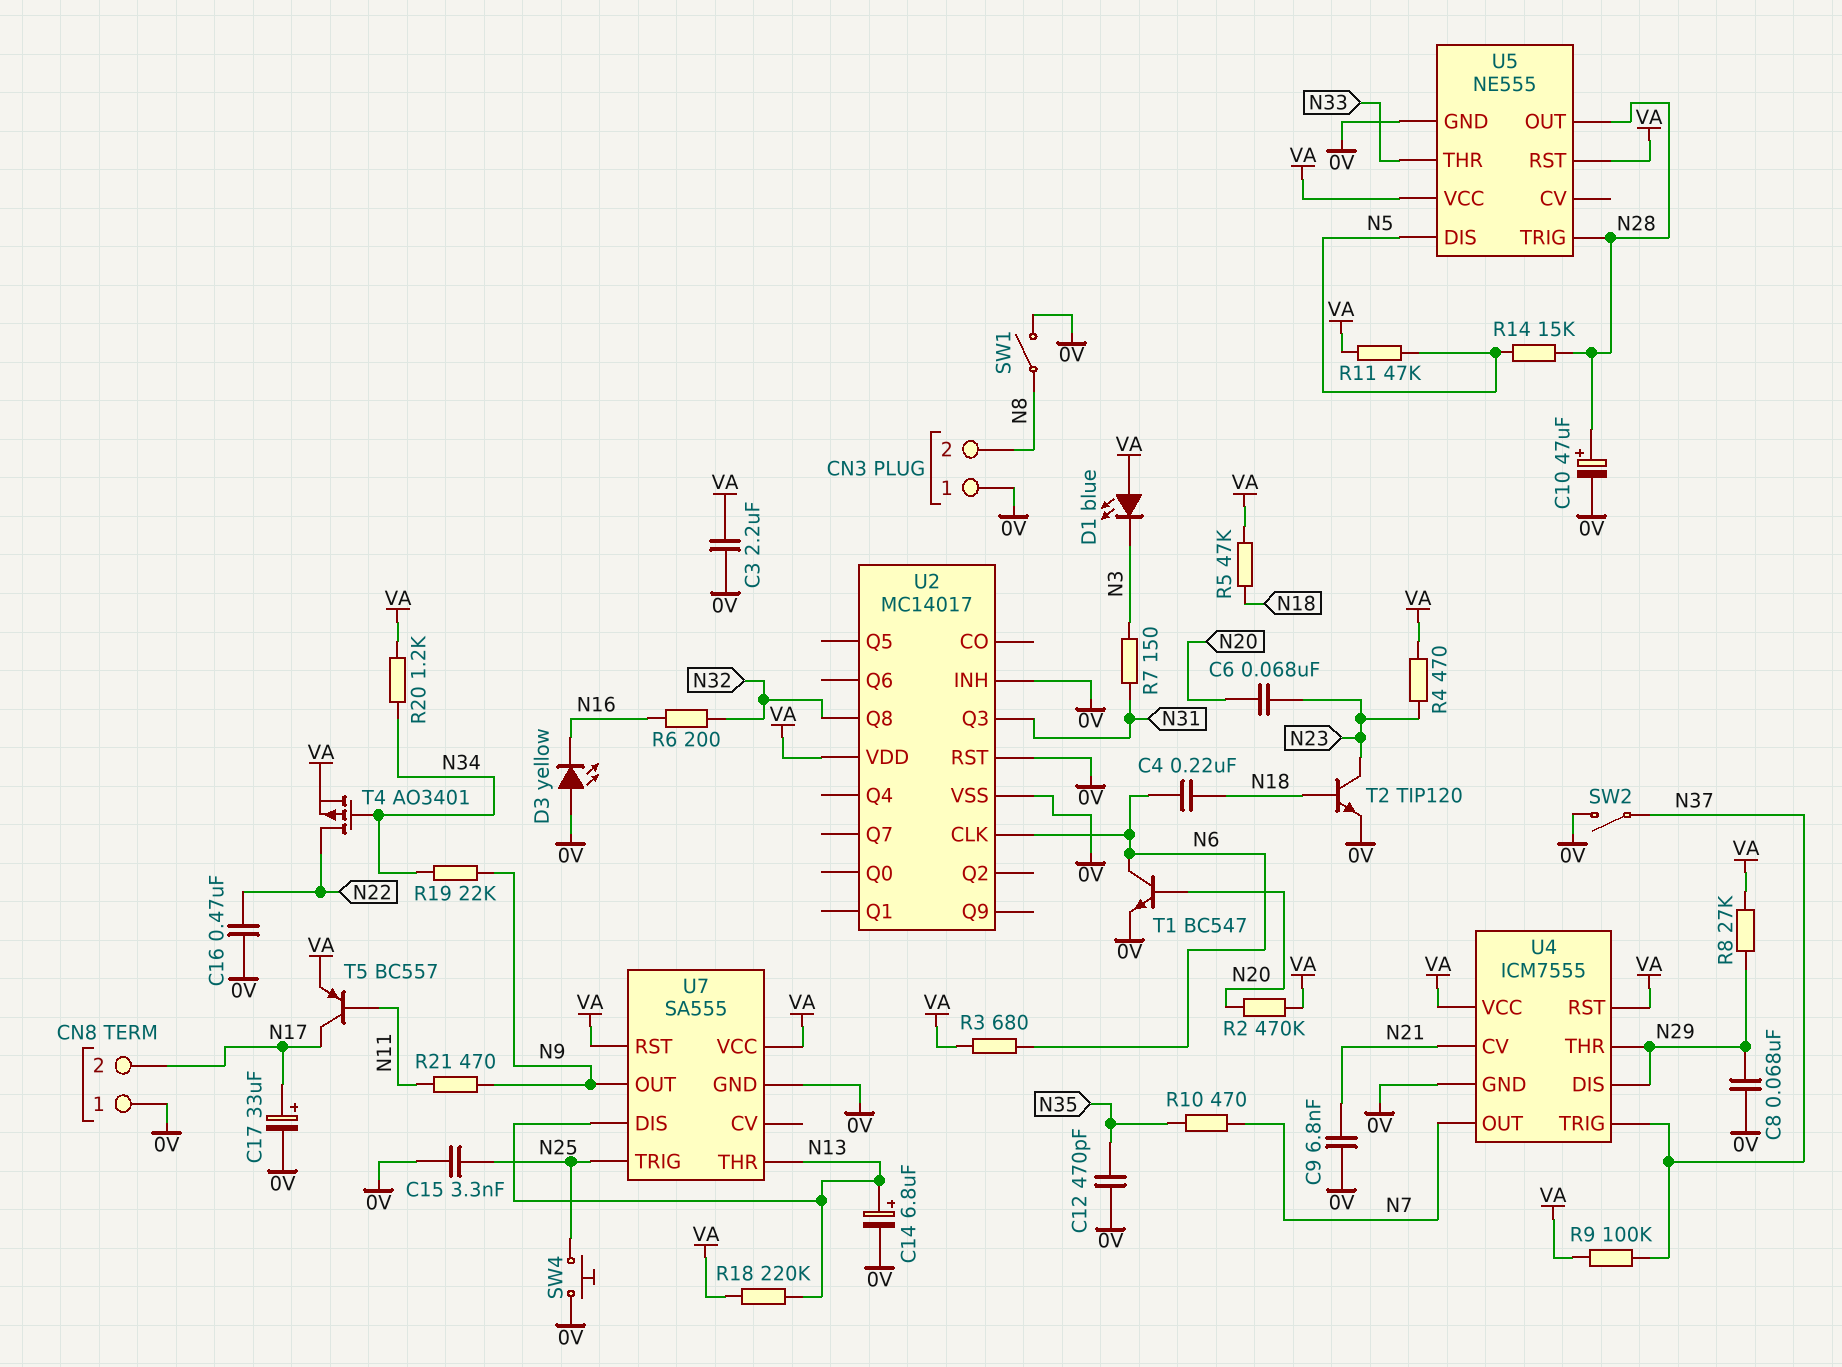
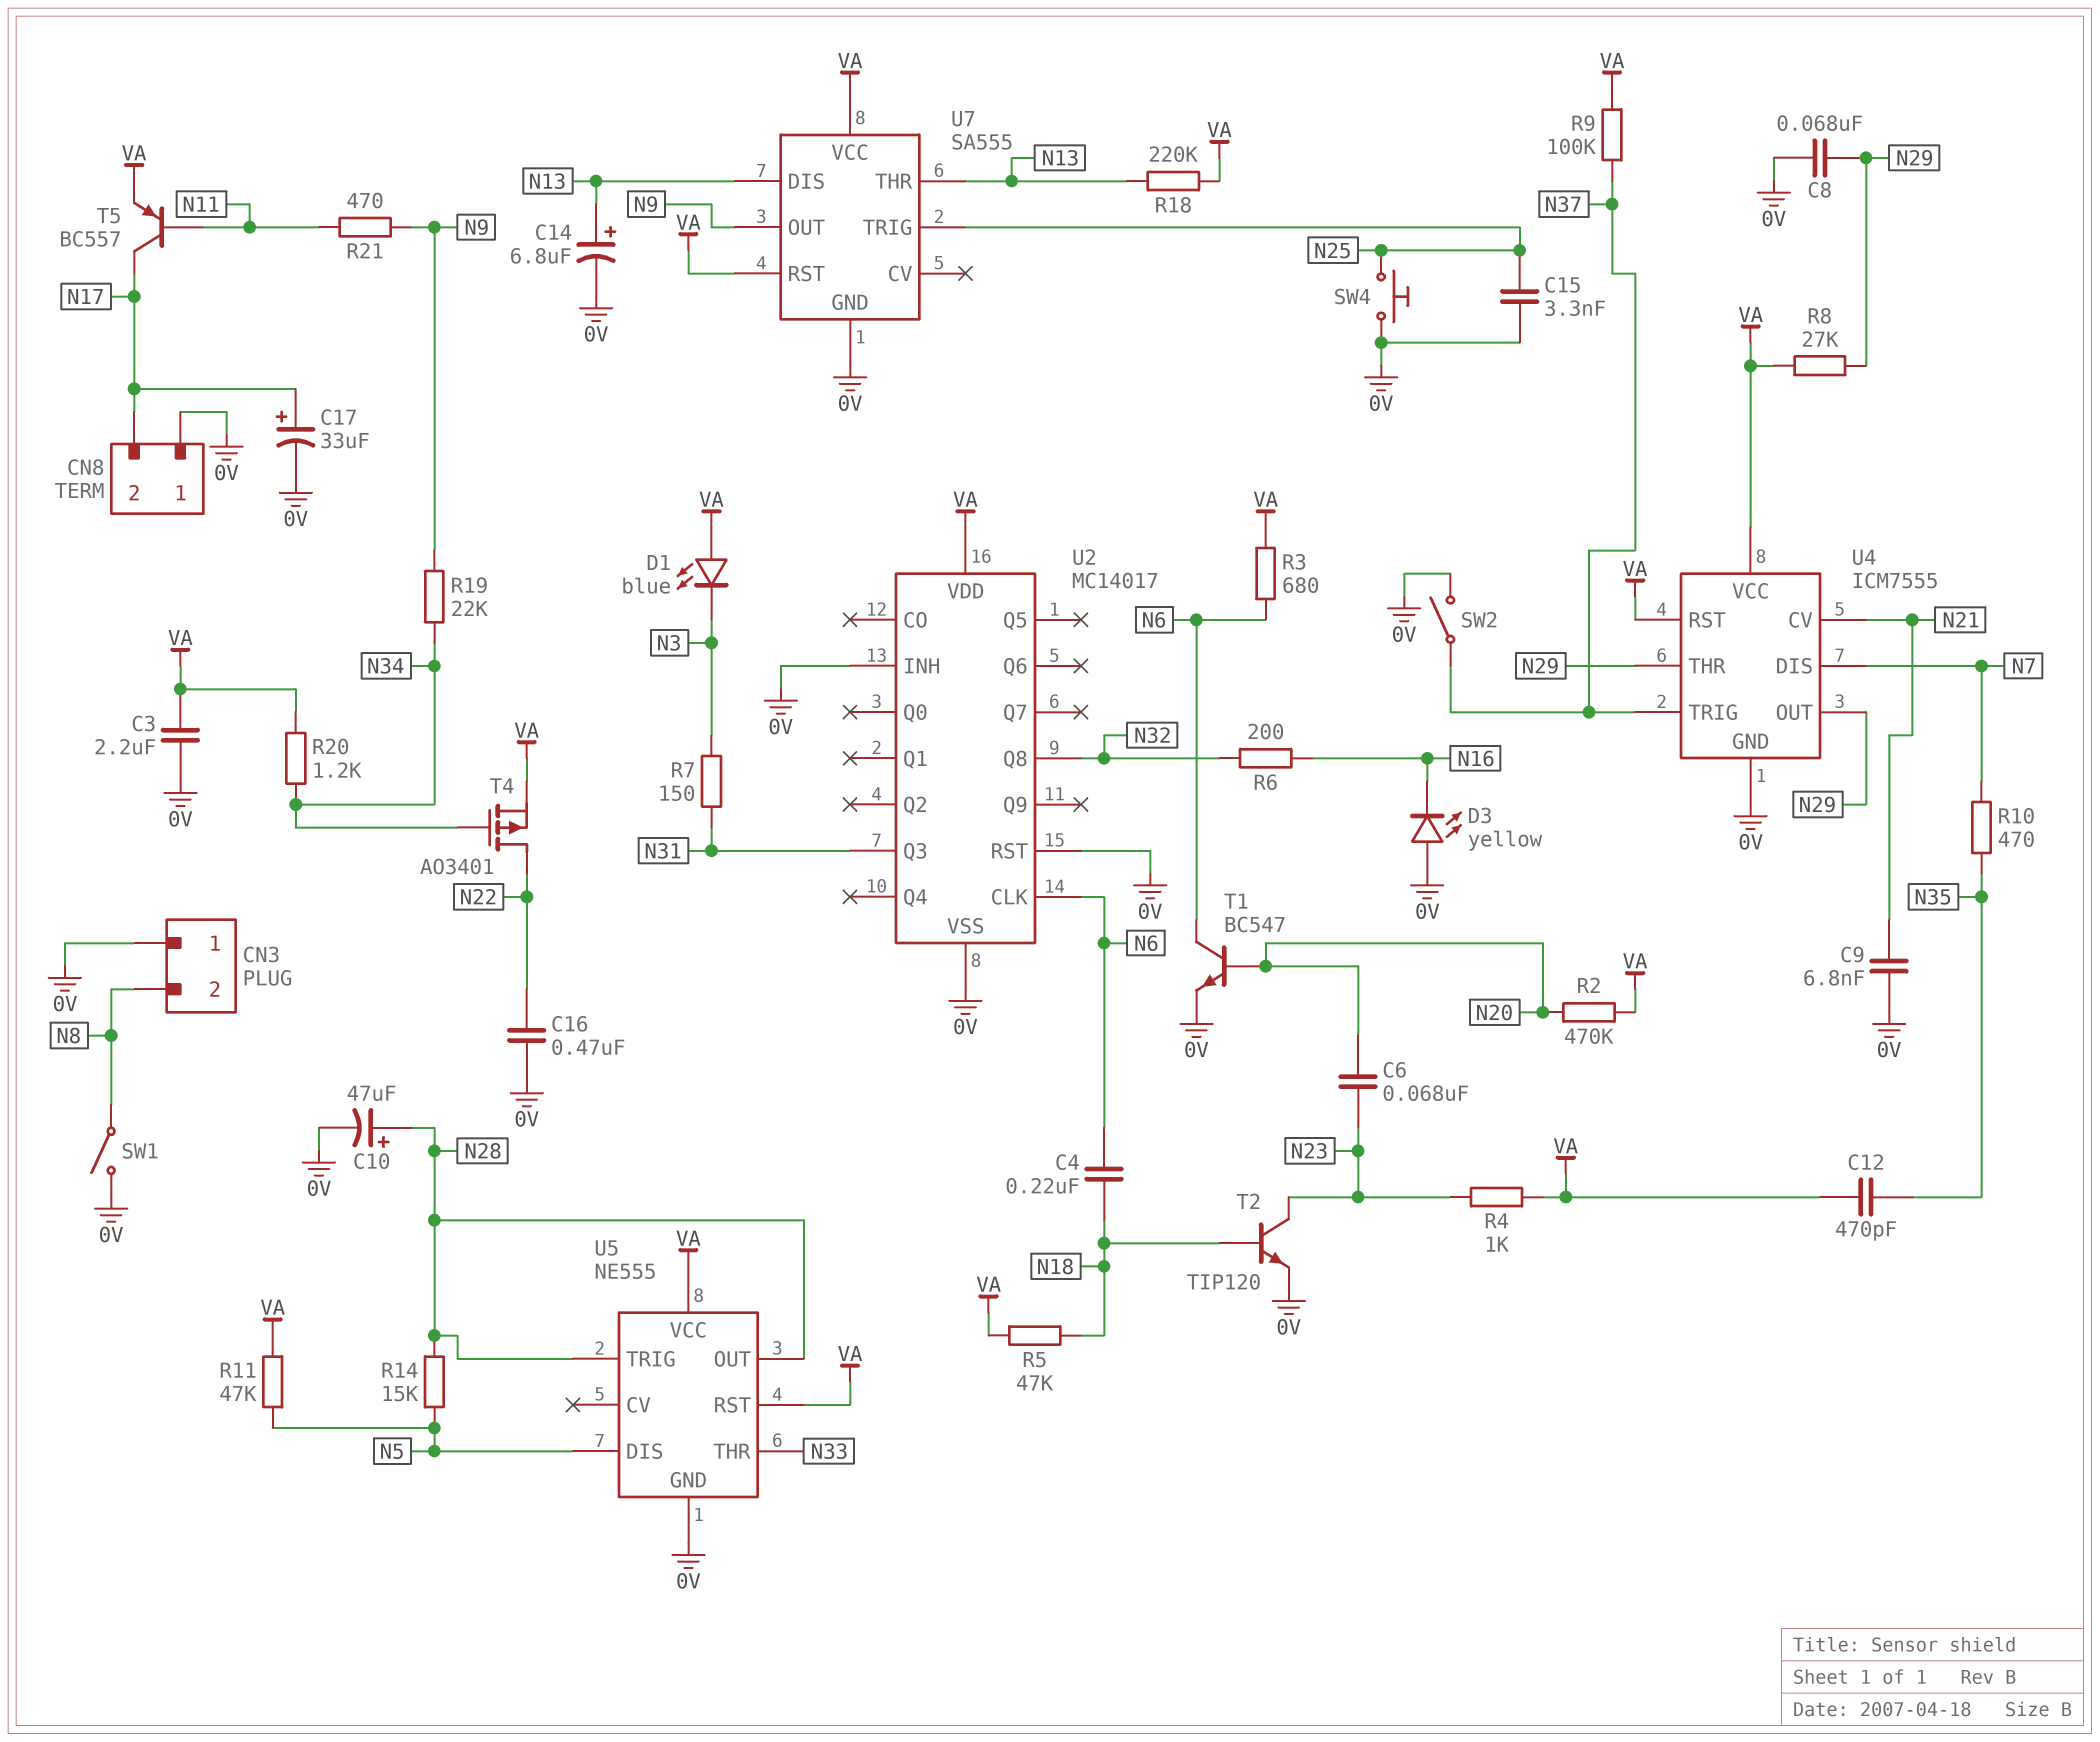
C12: 470pF (0V, N35) -> 470pF (N35, VA)
R4: 470 (N23, VA) -> 1k (N23, VA)
U4 pin DIS: N29 -> N7
U4 pin OUT: N7 -> N29

